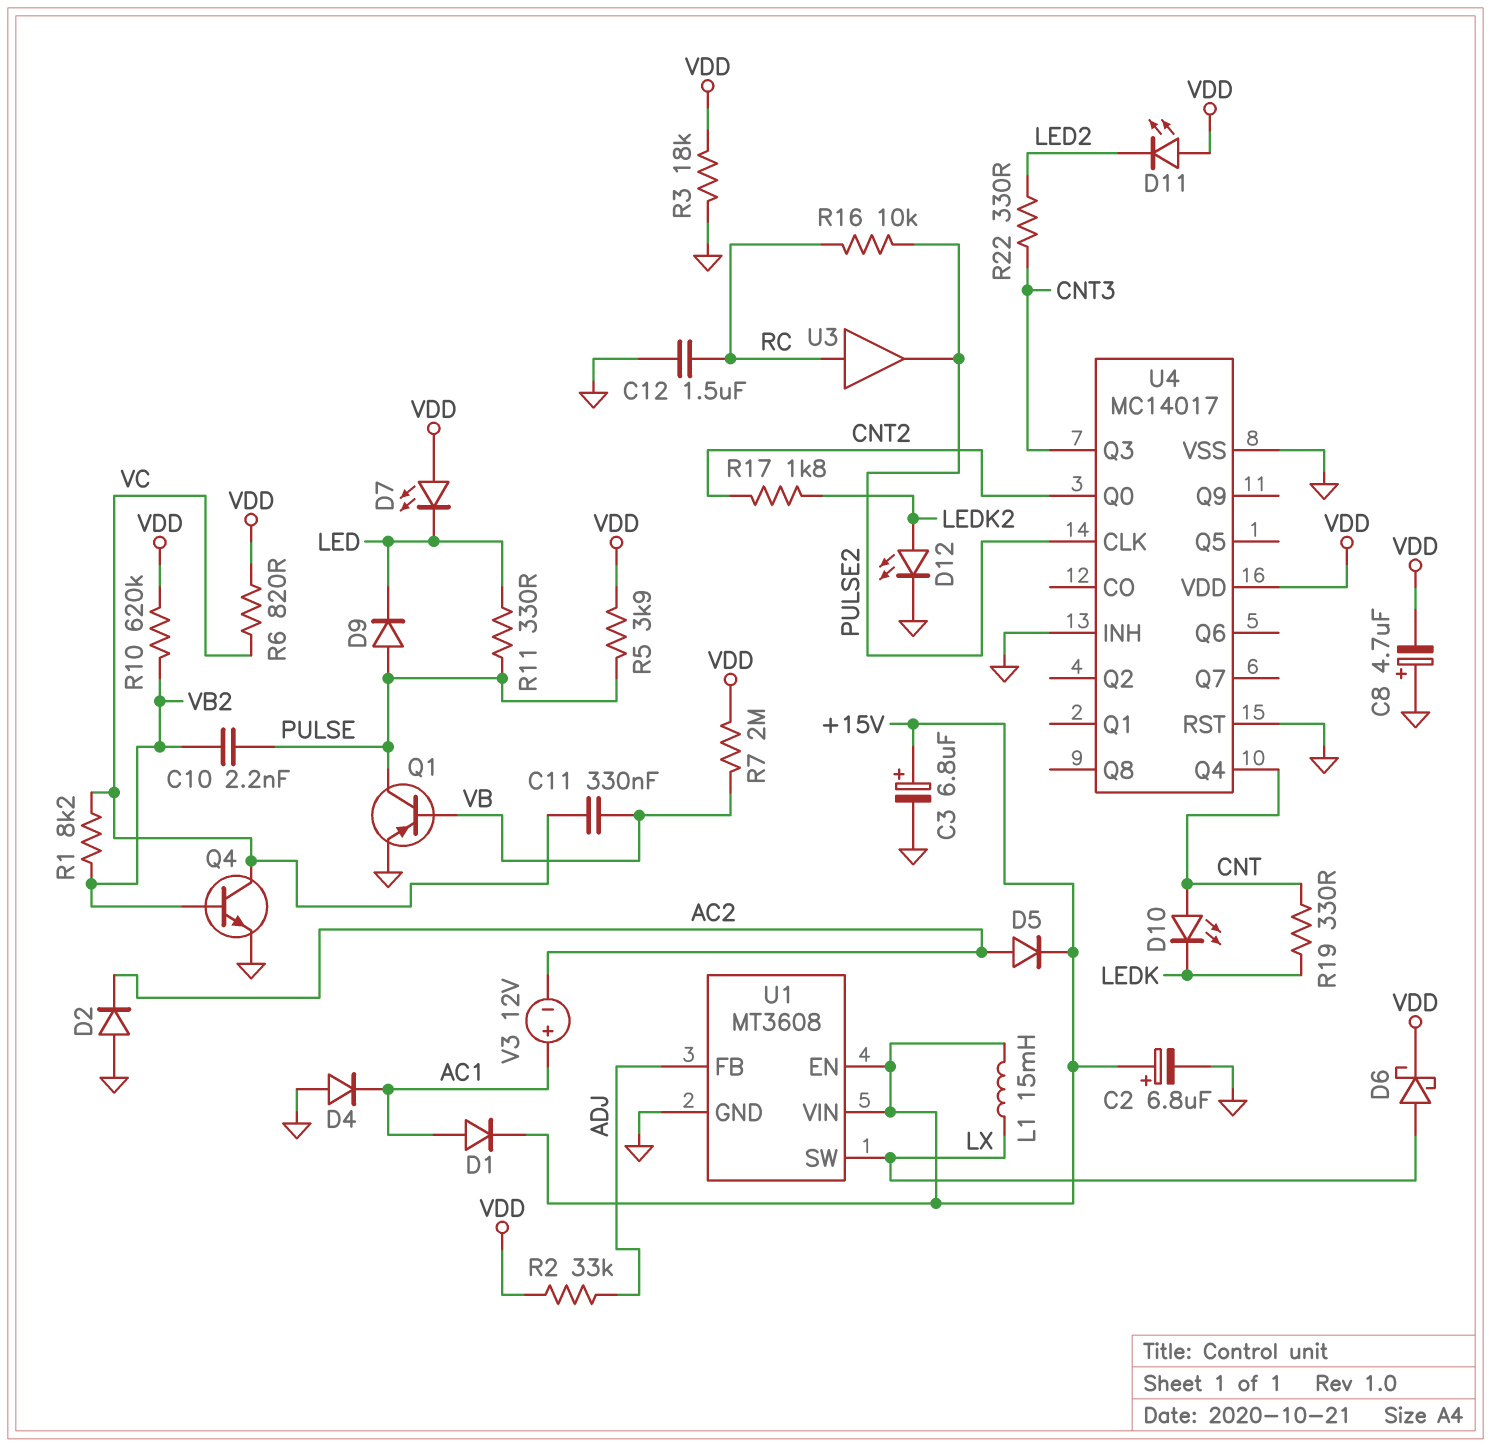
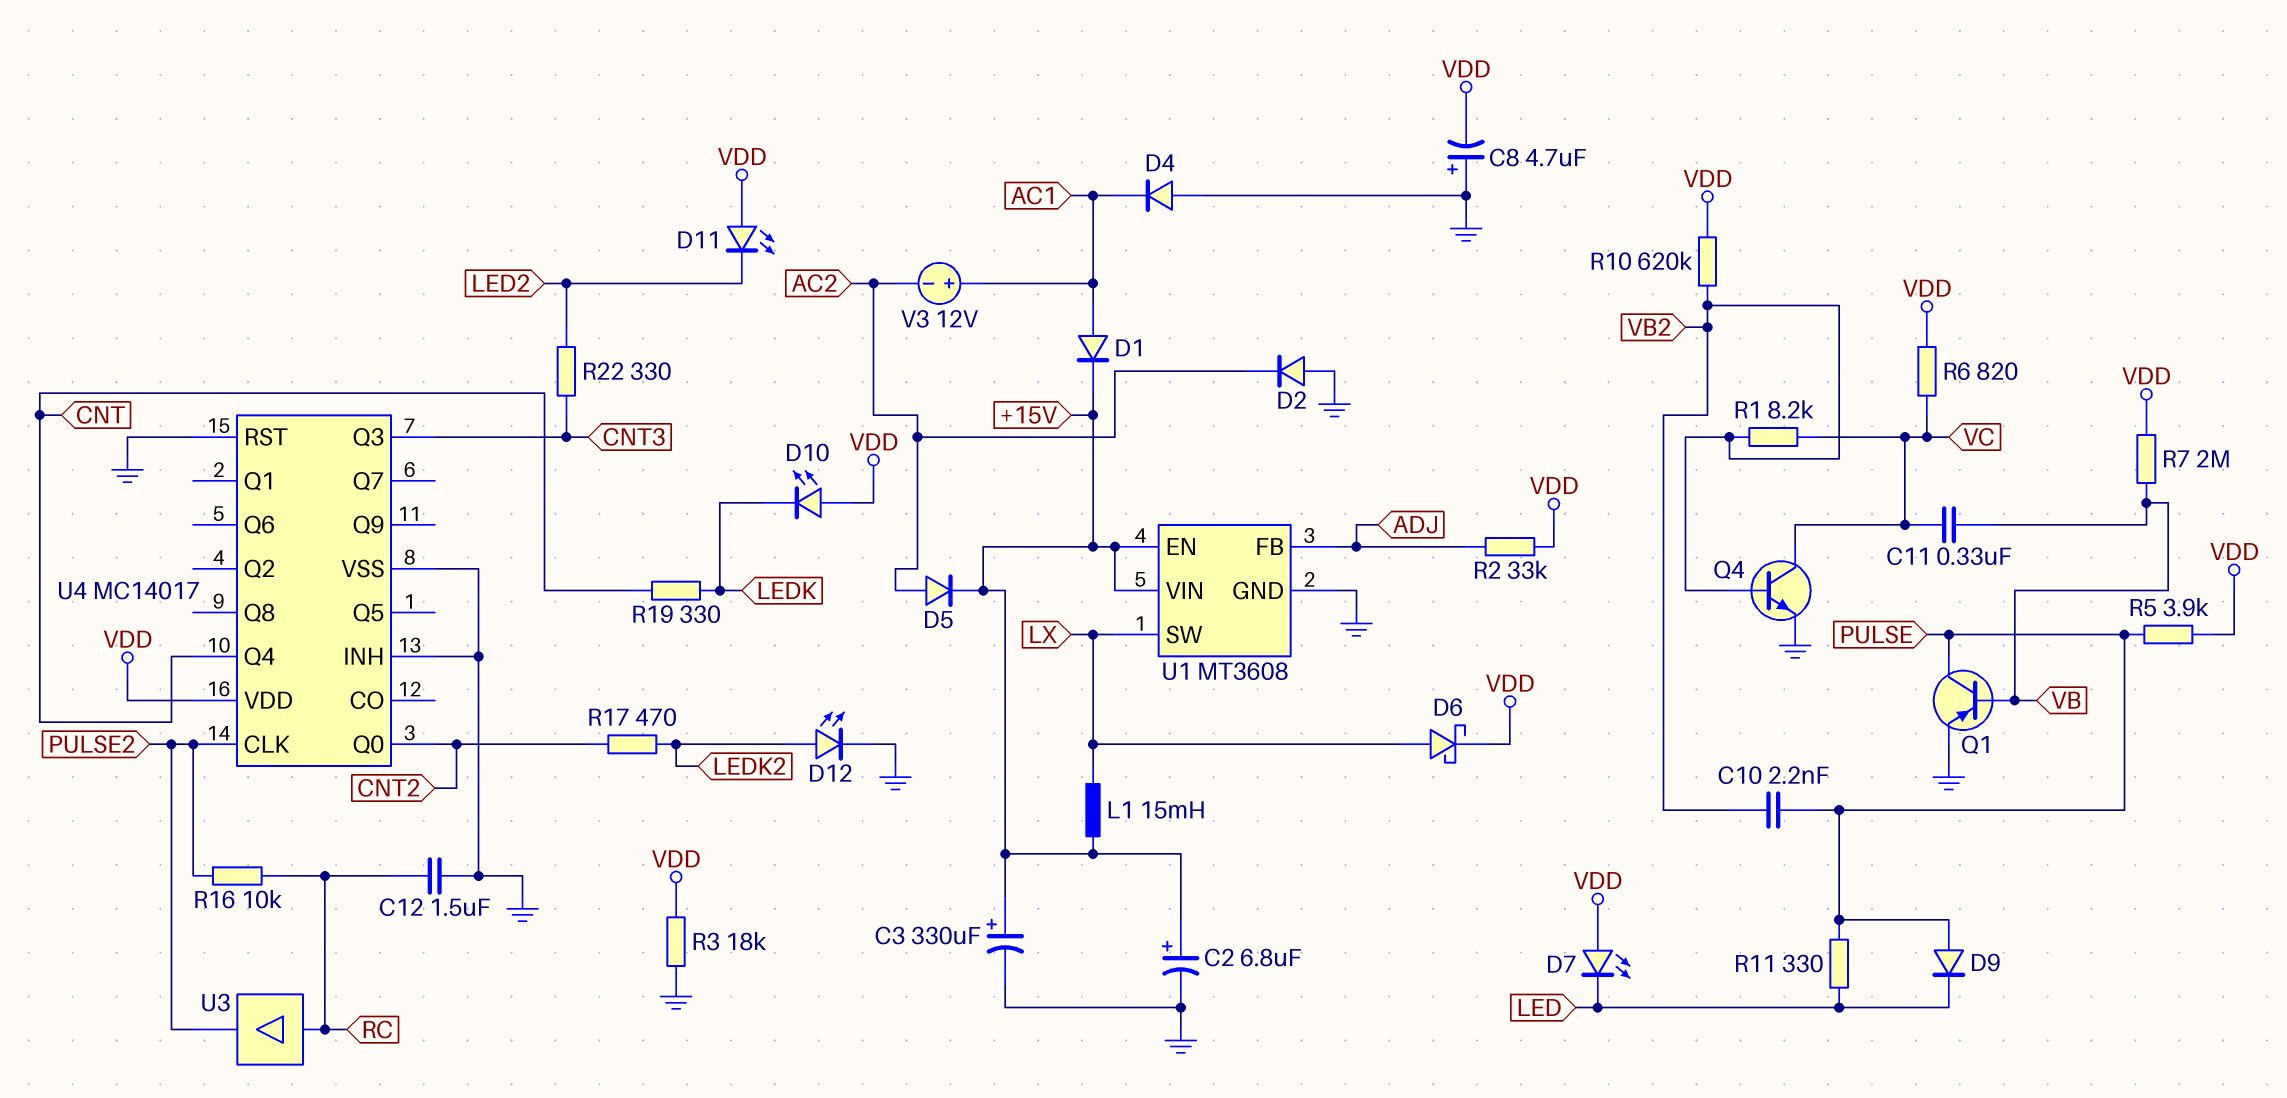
C3: 6.8uF (plus +15V, minus GND) -> 330uF (plus +15V, minus GND)
D10: LED (A CNT, K LEDK) -> LED (A VDD, K LEDK)
R17: 1.8k (CNT2, LEDK2) -> 470 (CNT2, LEDK2)

